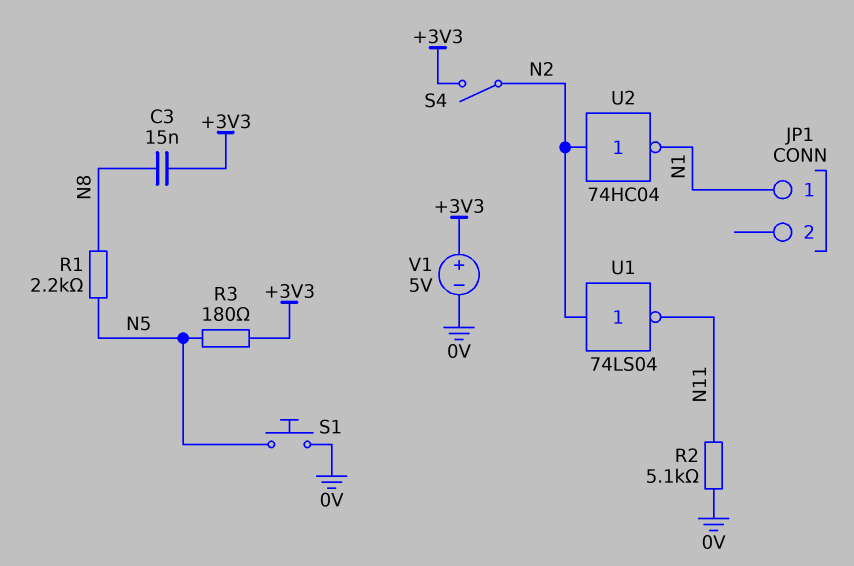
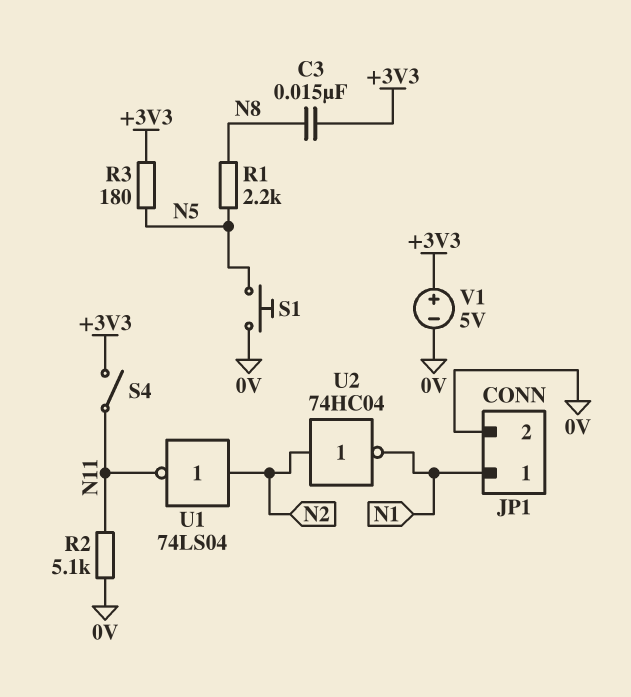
JP1 pin 2: none -> 0V
S4: switch (+3V3, N2) -> switch (+3V3, N11)

